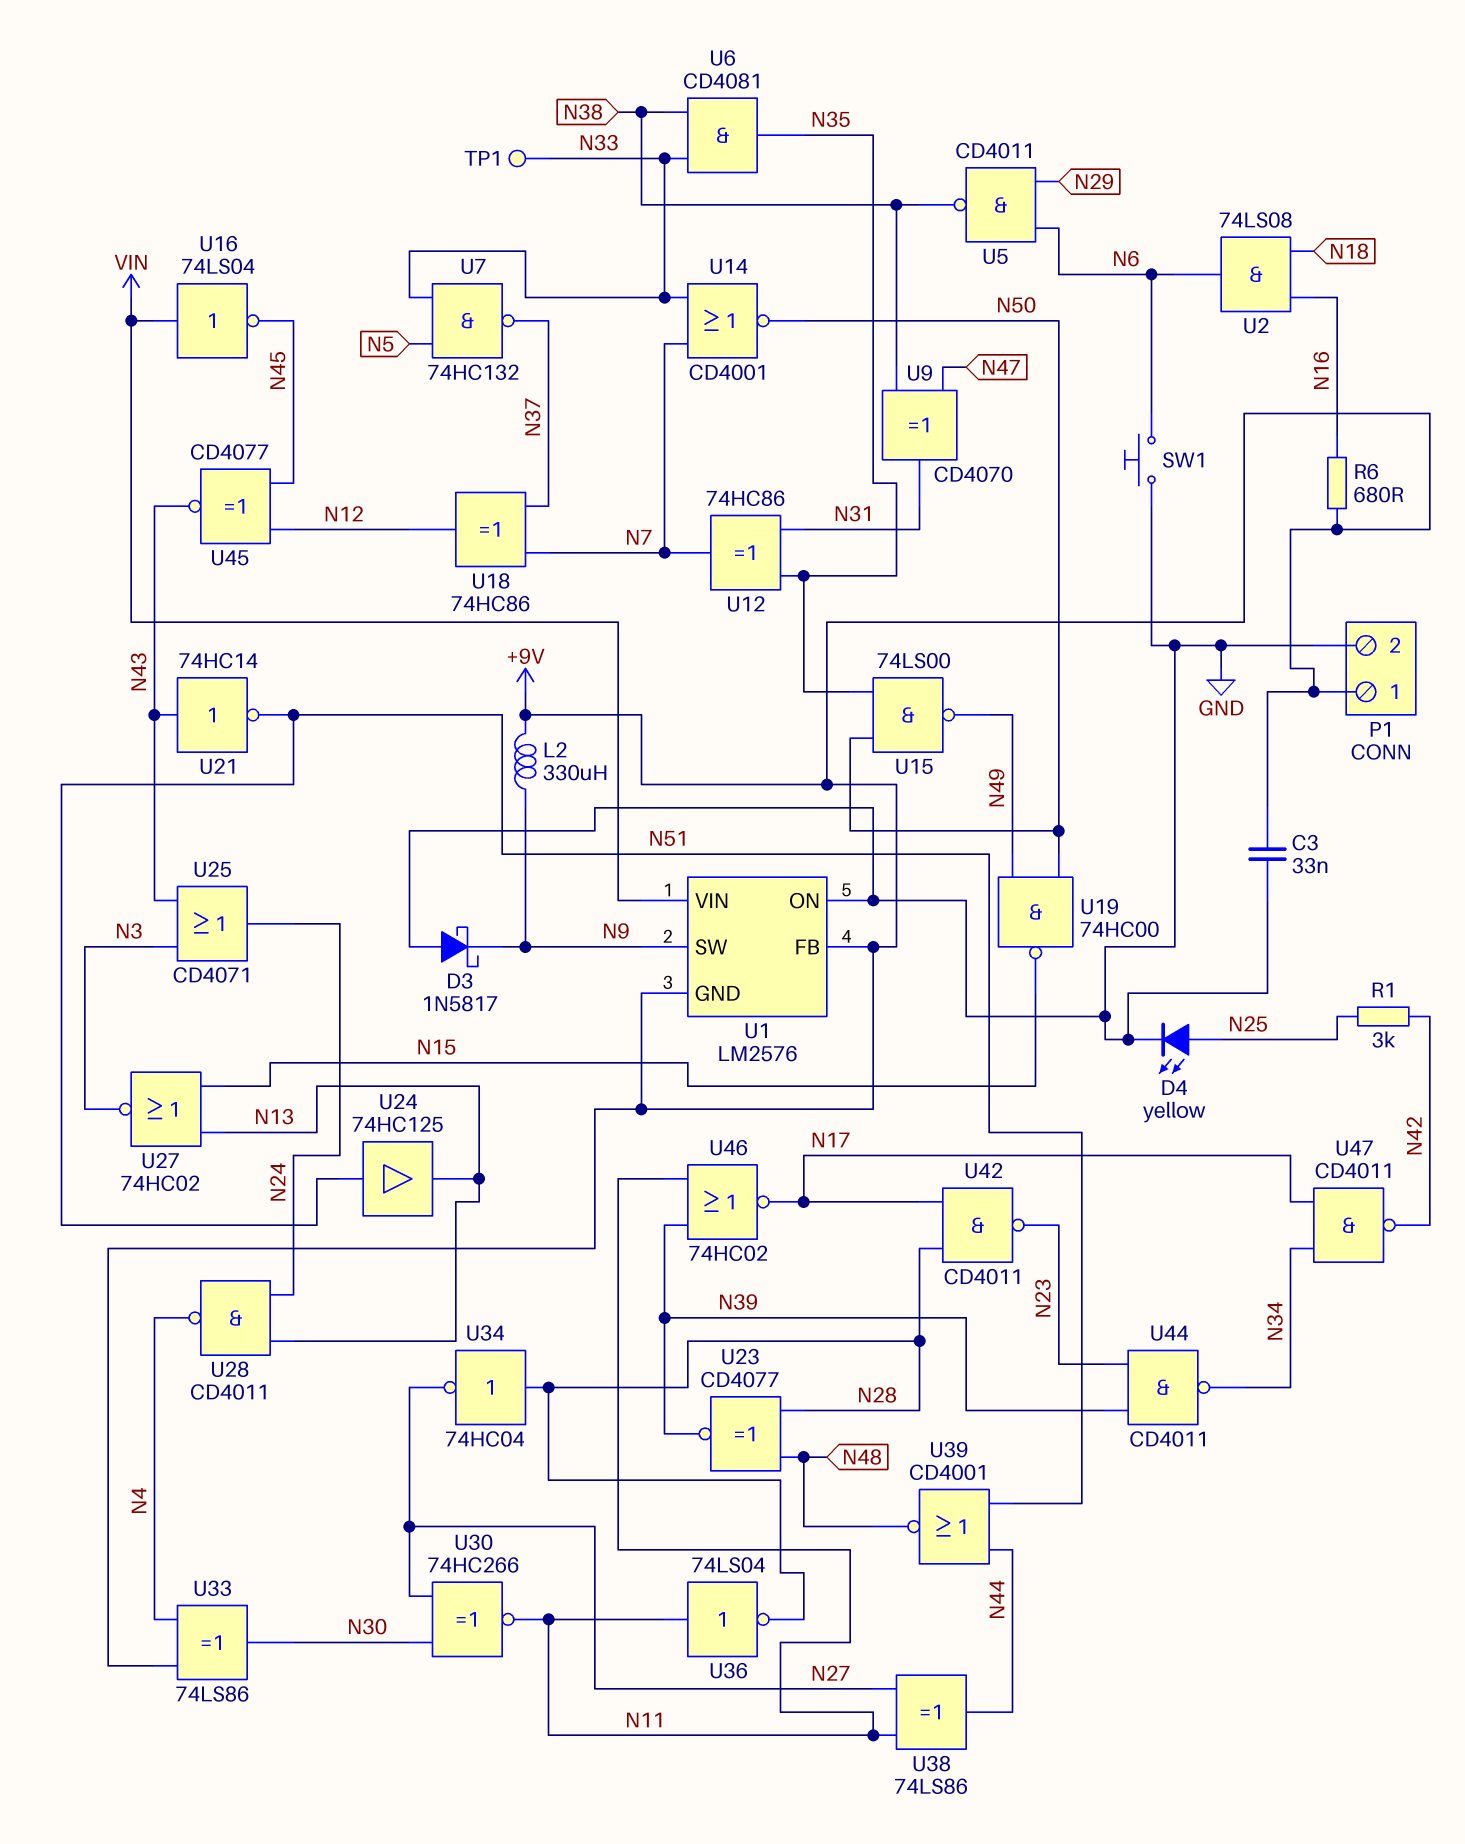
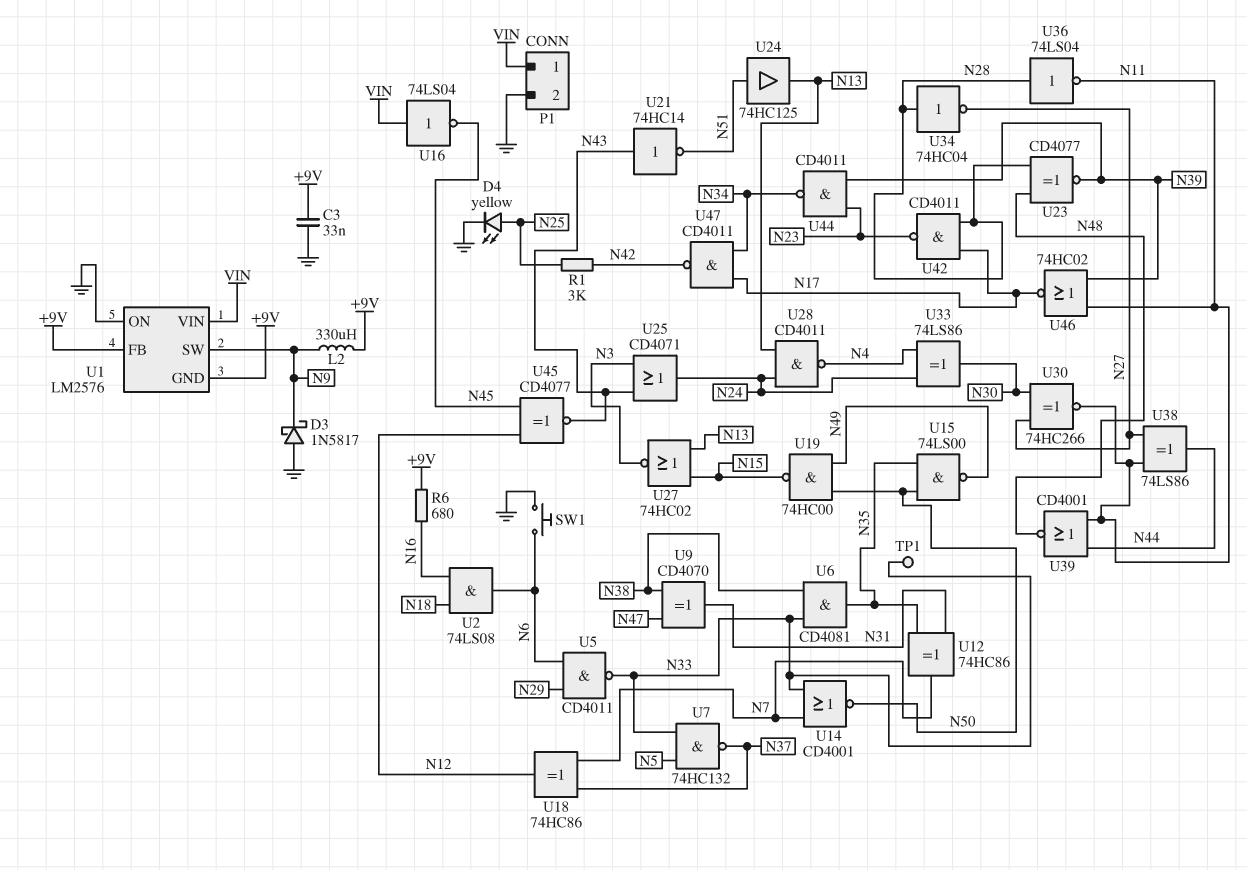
P1 pin 1: +9V -> VIN
U5: NAND CD4011 (in N6, in N29, out N38) -> NAND CD4011 (in N6, in N29, out N33)
U33: XOR 74LS86 (in +9V, in N4, out N30) -> XOR 74LS86 (in N4, in N24, out N30)
U36: NOT 74LS04 (in N11, out N28) -> NOT 74LS04 (in N28, out N11)
U39: NOR CD4001 (in N44, in N51, out N48) -> NOR CD4001 (in N11, in N44, out N48)

